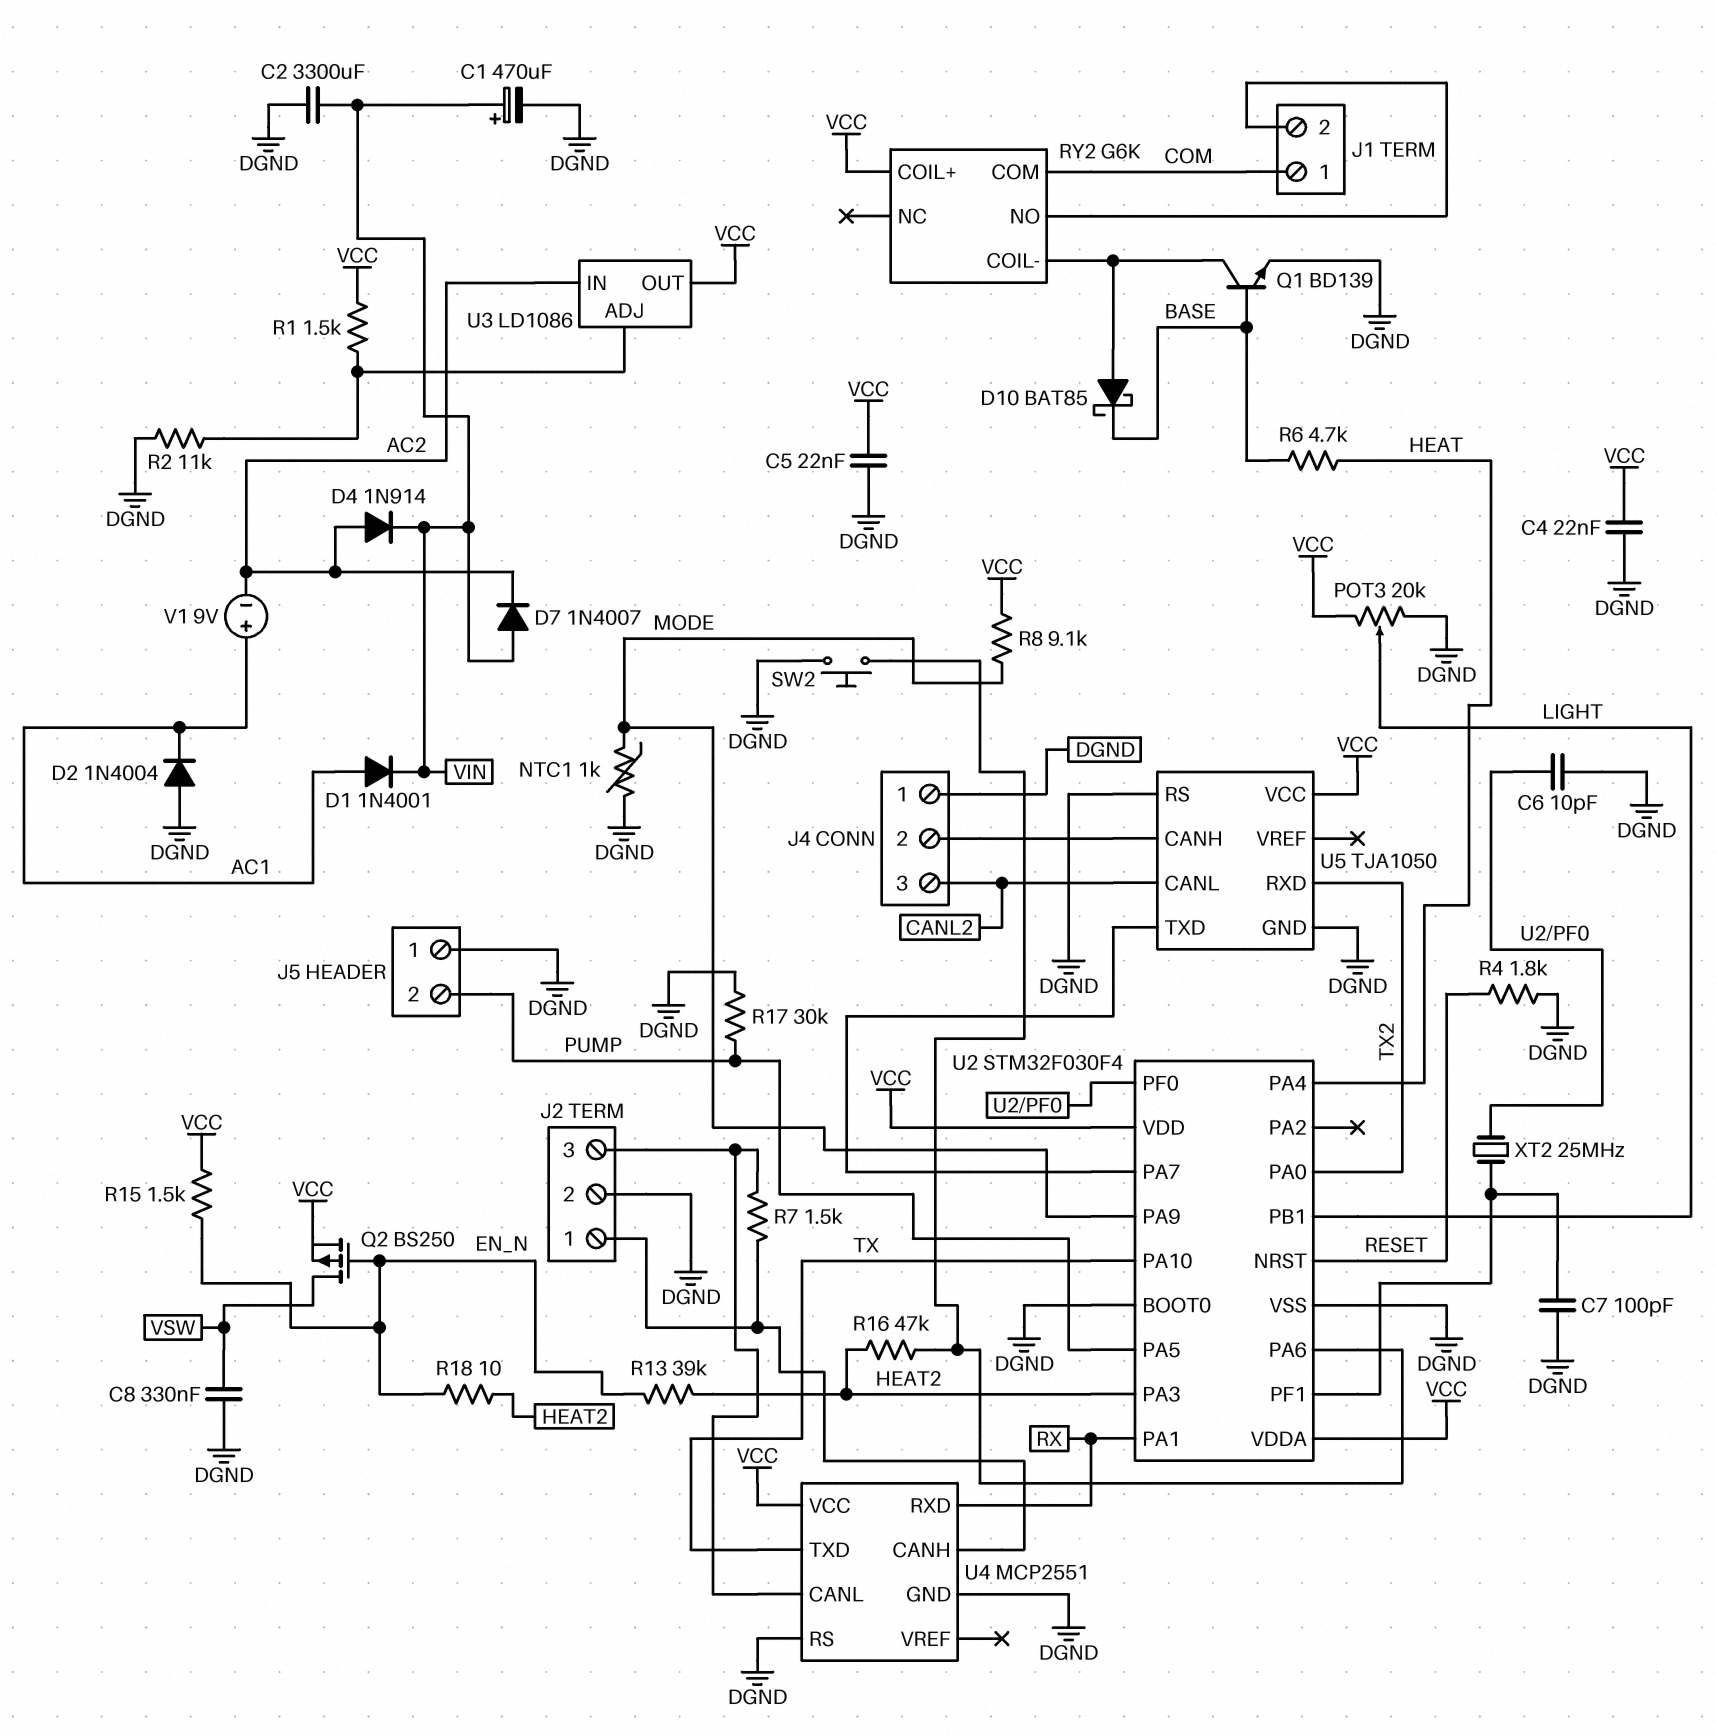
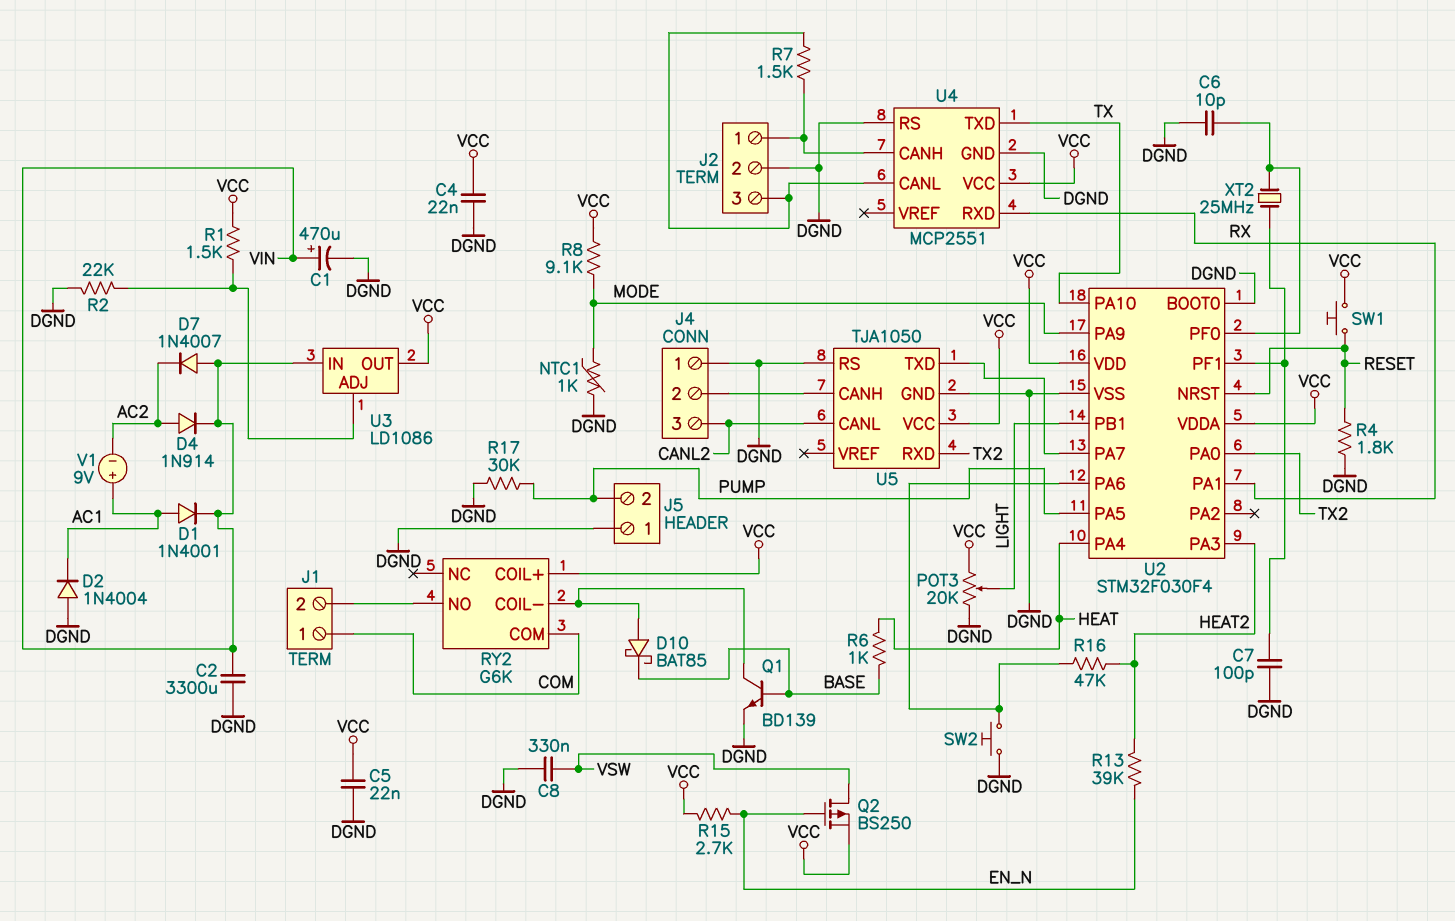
R2: 11k (DGND, U3/ADJ) -> 22k (DGND, U3/ADJ)
R6: 4.7k (BASE, HEAT) -> 1k (BASE, HEAT)
R15: 1.5k (EN_N, VCC) -> 2.7k (EN_N, VCC)
R18: 10 (EN_N, HEAT2) -> none
SW1: none -> button (RESET, VCC)
U3 pin IN: AC2 -> VIN

